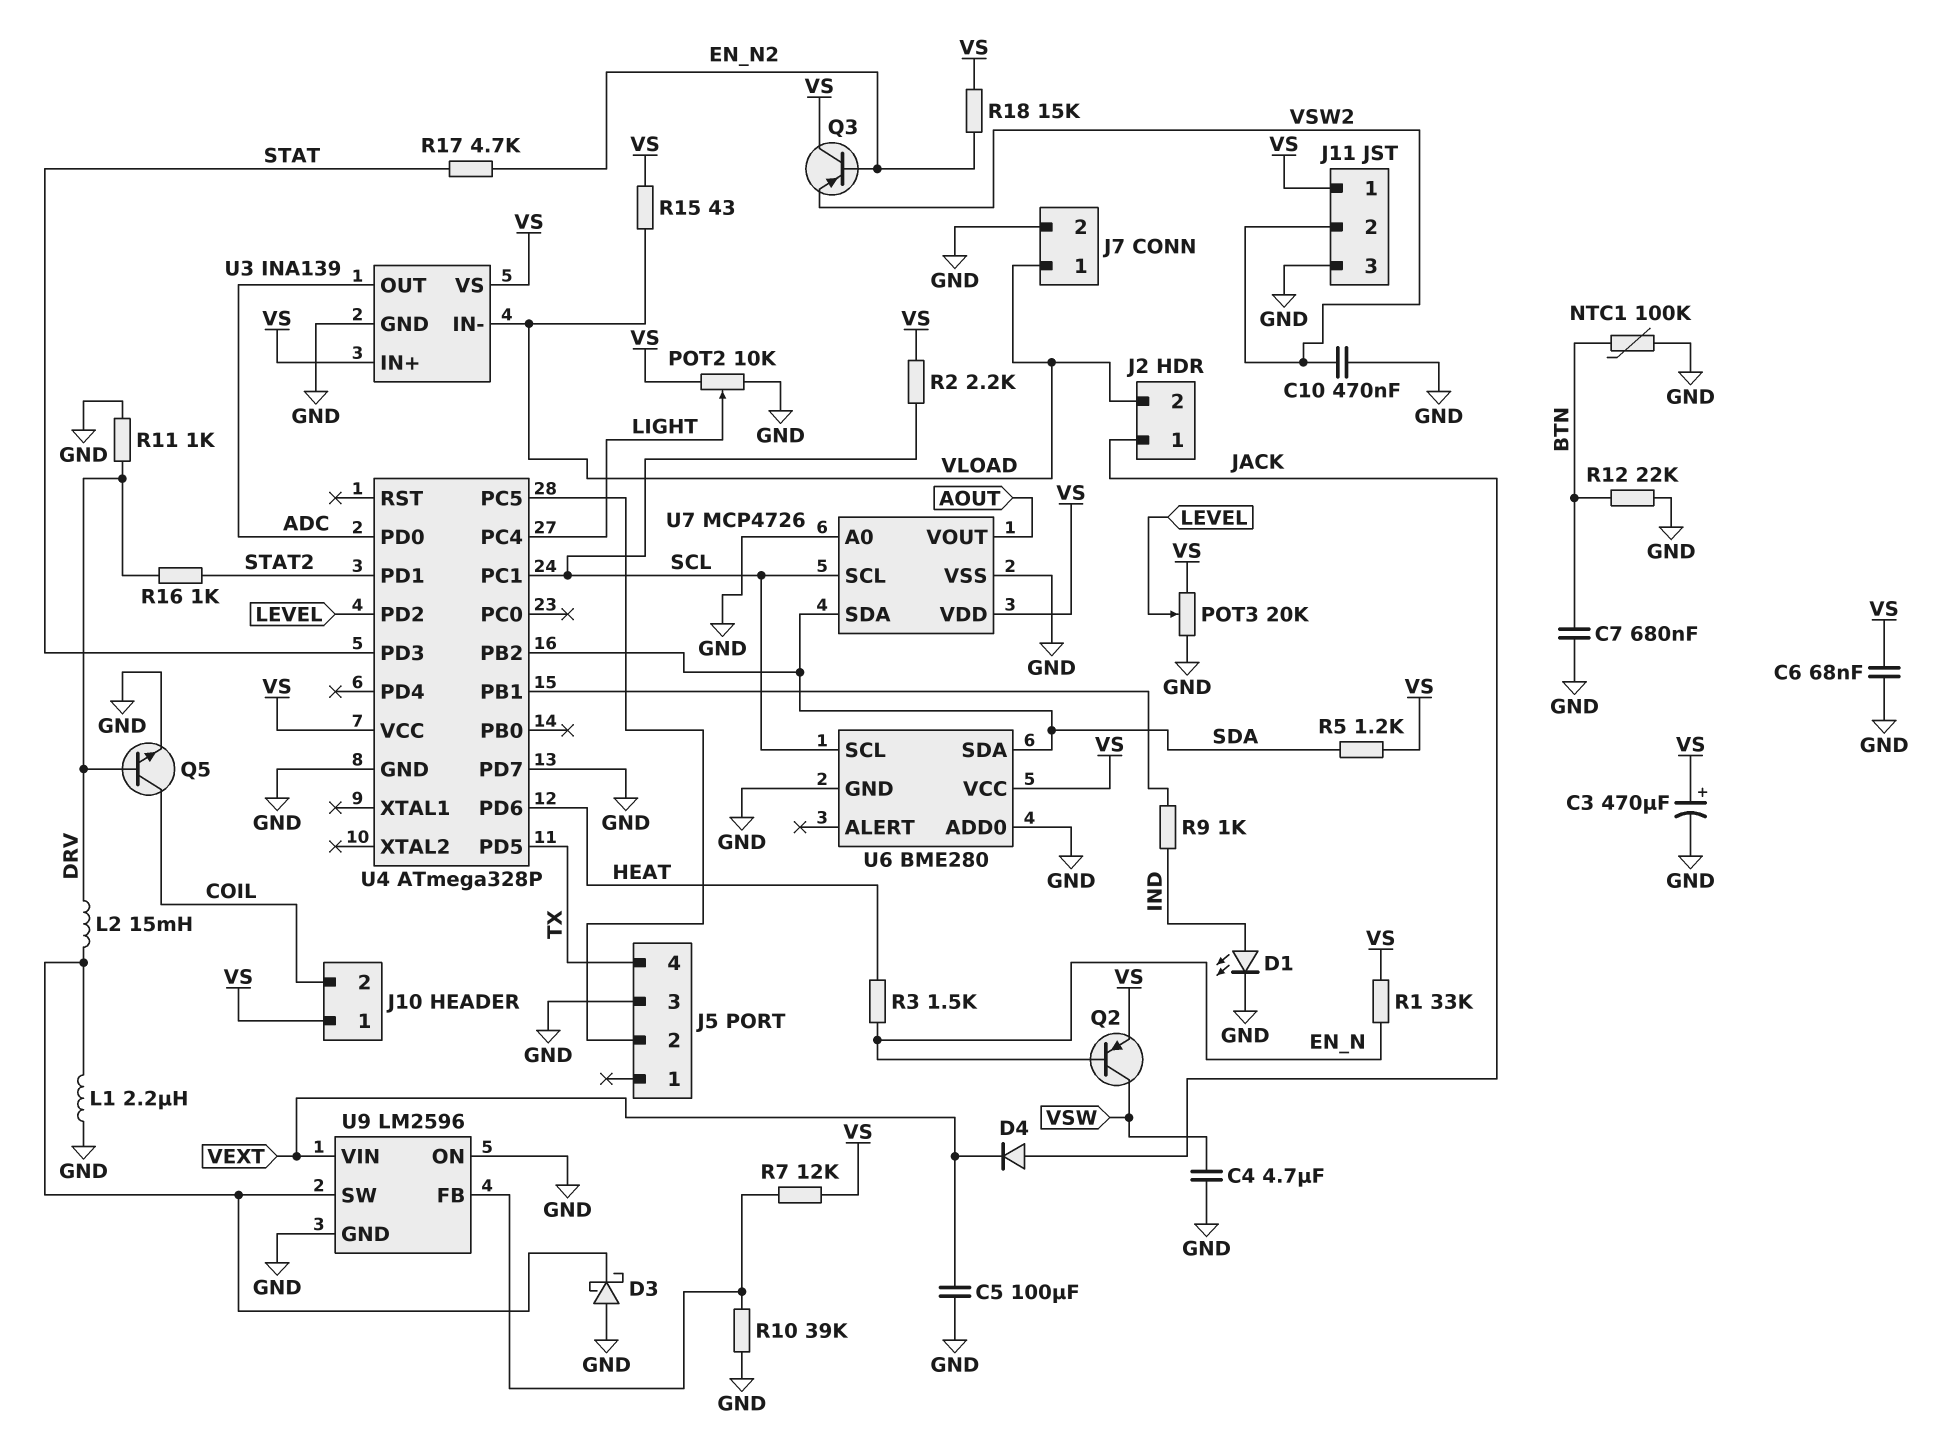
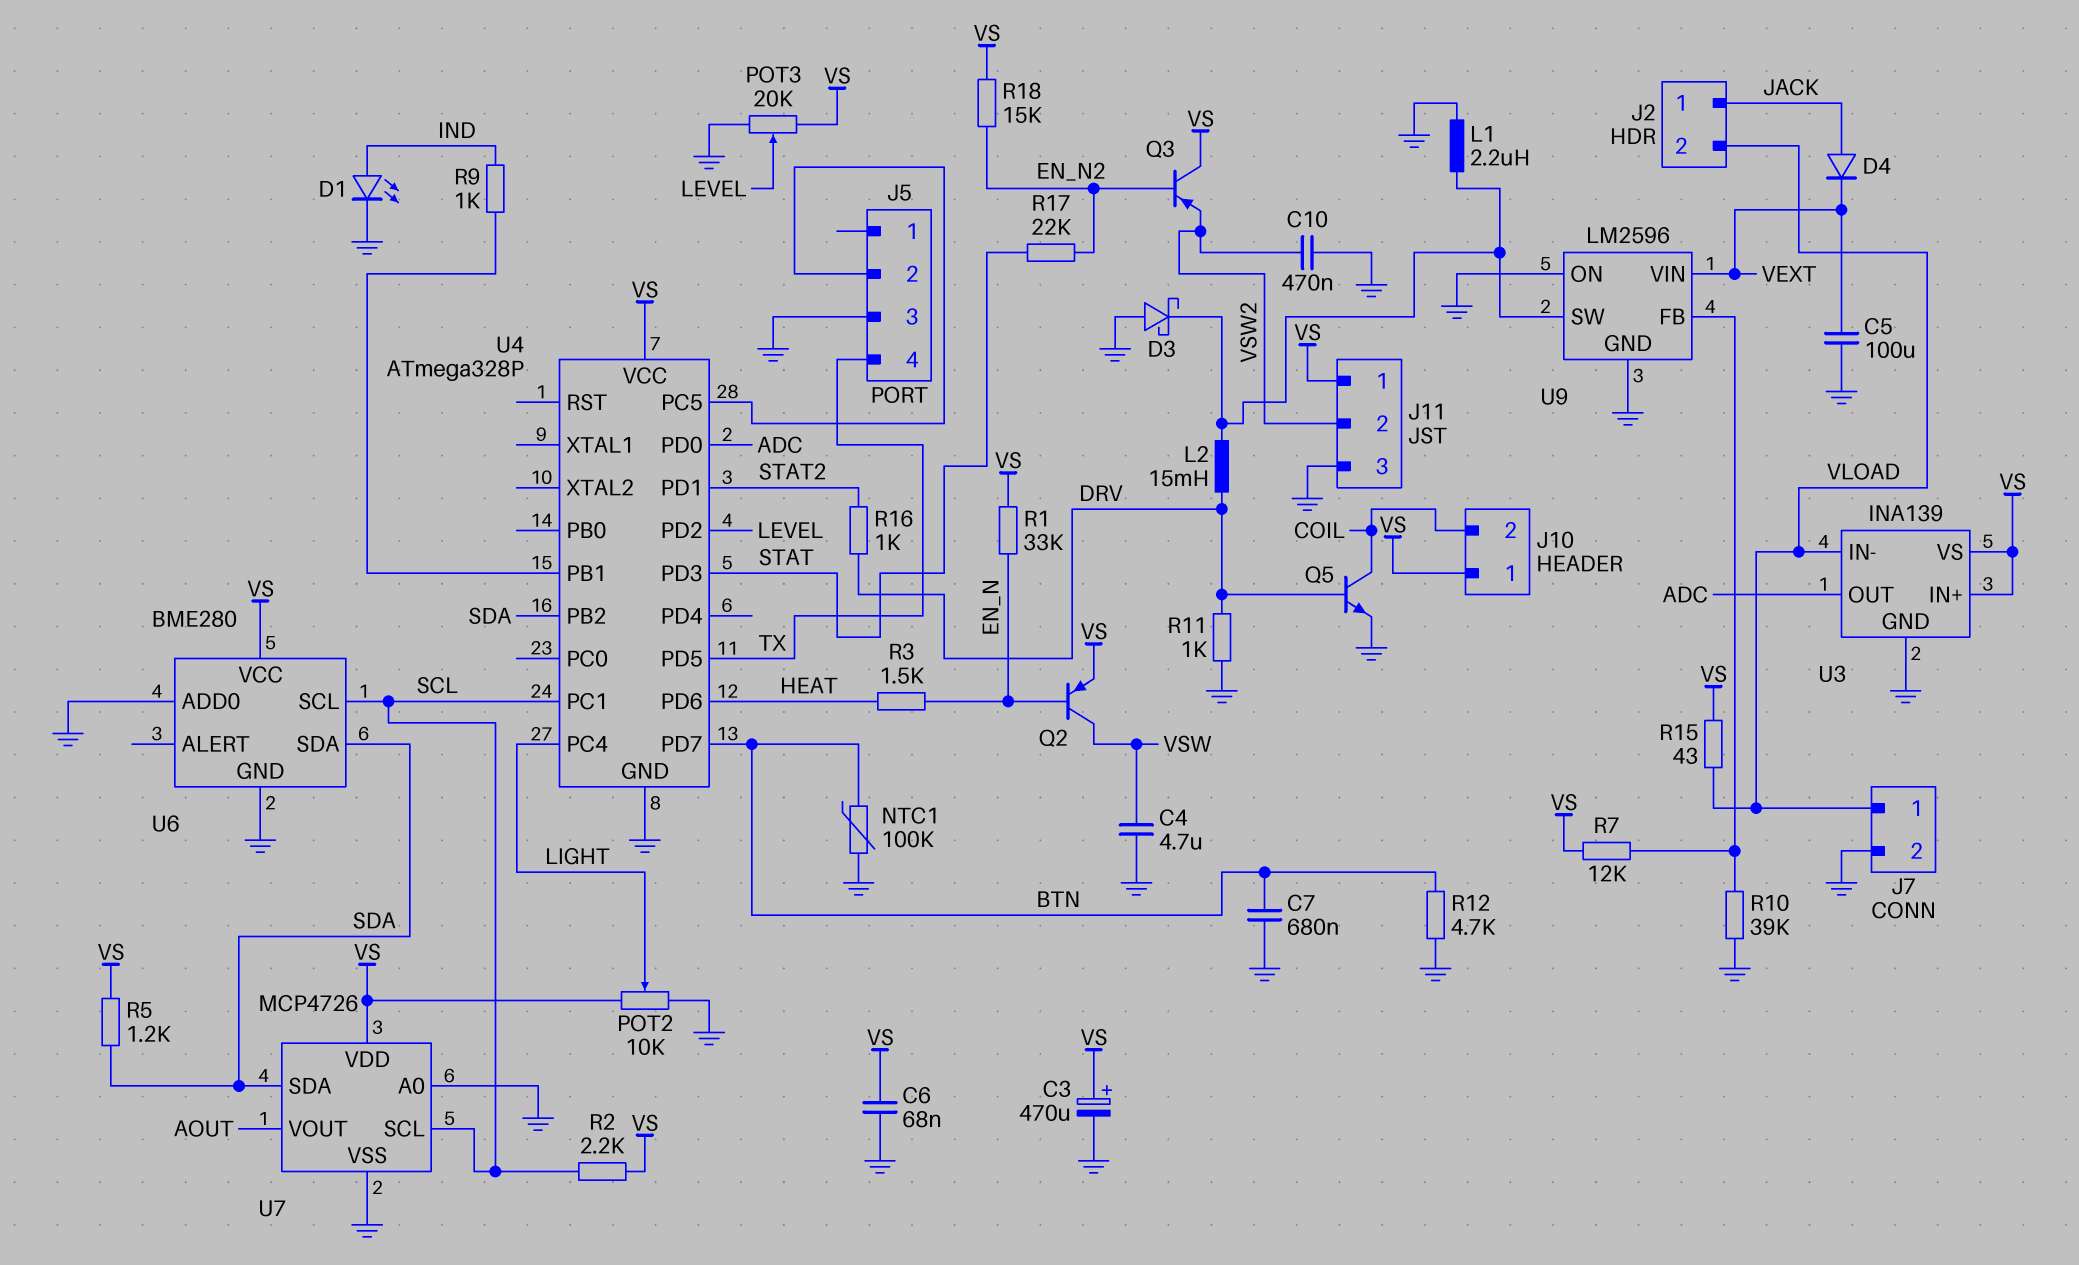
R12: 22k (BTN, GND) -> 4.7k (BTN, GND)
R17: 4.7k (EN_N2, STAT) -> 22k (EN_N2, STAT)
U4 pin PD7: GND -> BTN

